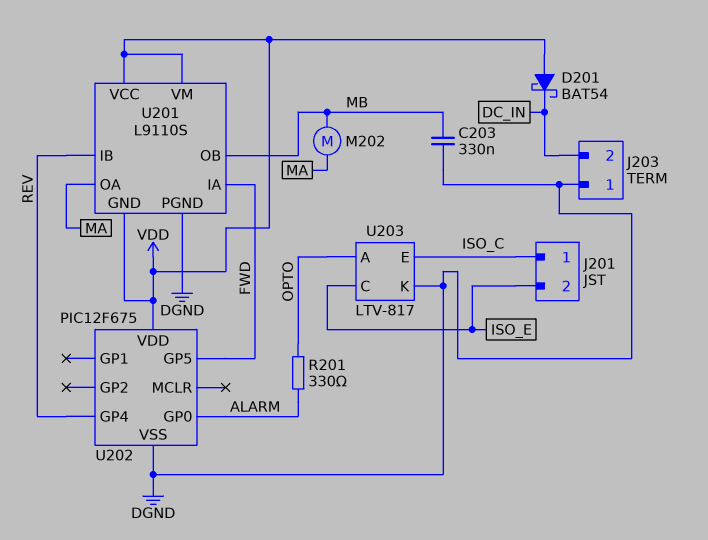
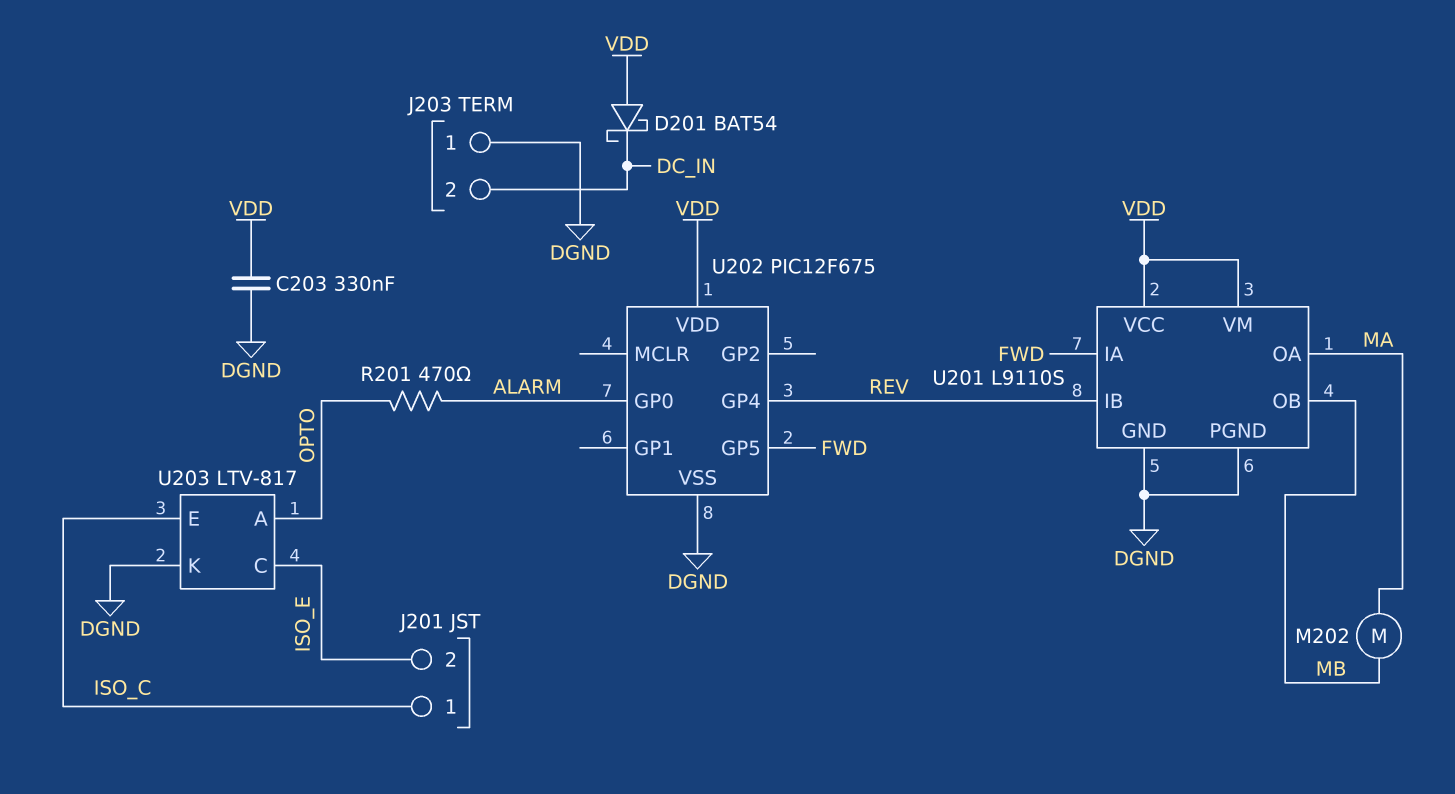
C203: 330nF (DGND, MB) -> 330nF (DGND, VDD)
R201: 330 (ALARM, OPTO) -> 470 (ALARM, OPTO)
U201 pin GND: VDD -> DGND

